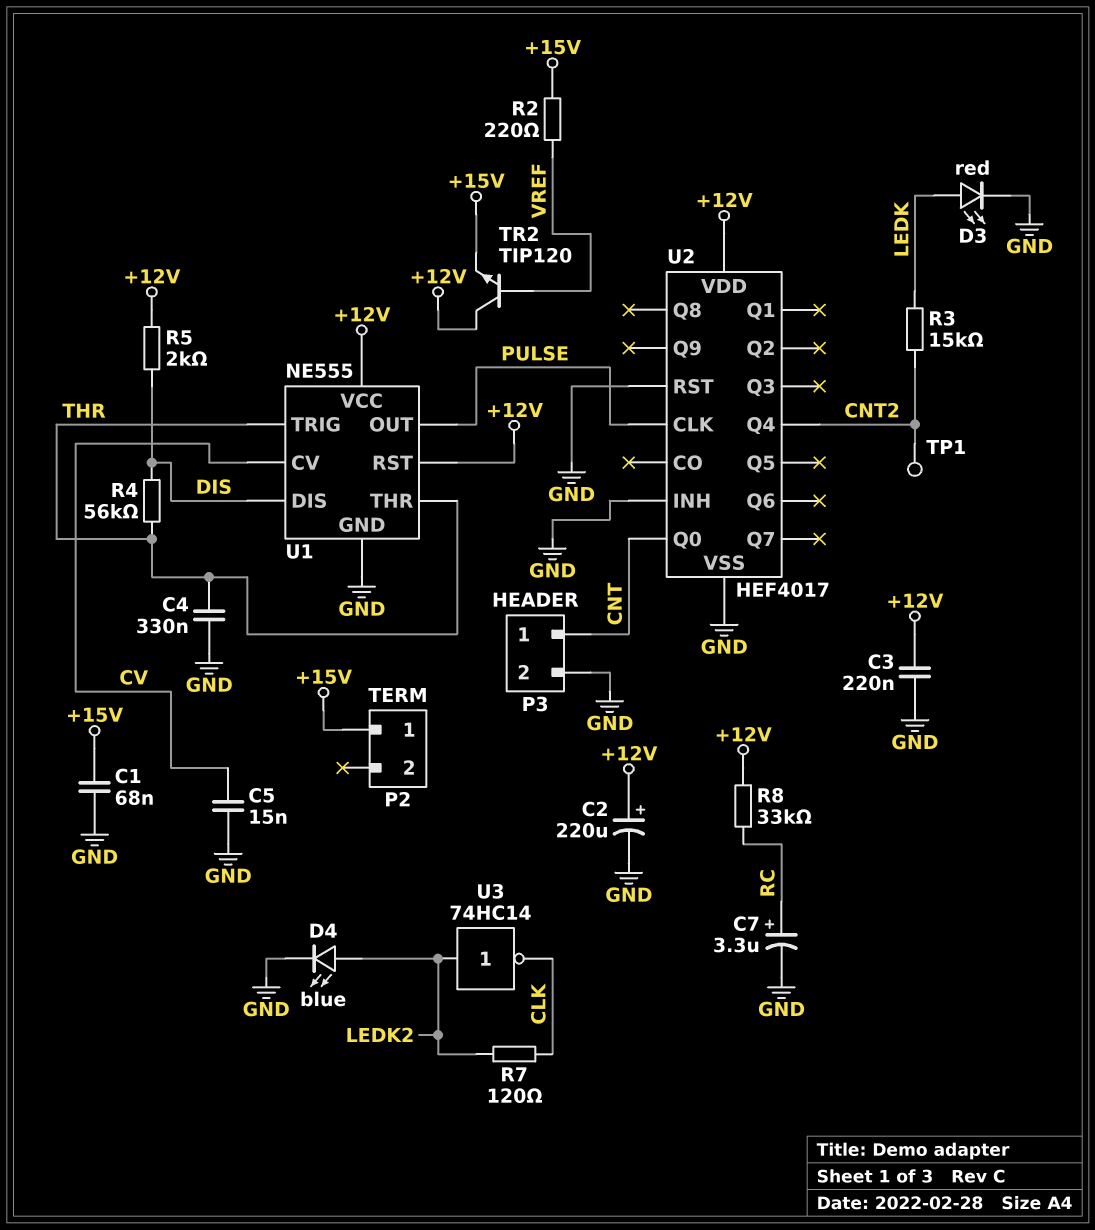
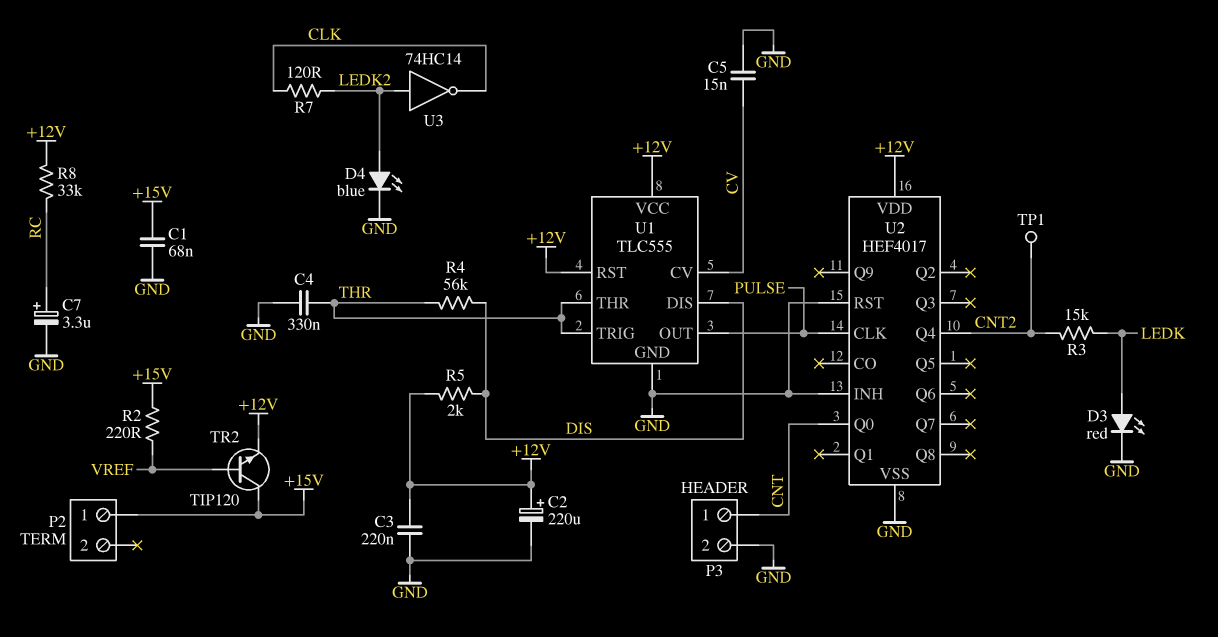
TR2: NPN TIP120 (B VREF, C +12V, E +15V) -> NPN TIP120 (B VREF, C +15V, E +12V)
U1: NE555 -> TLC555

